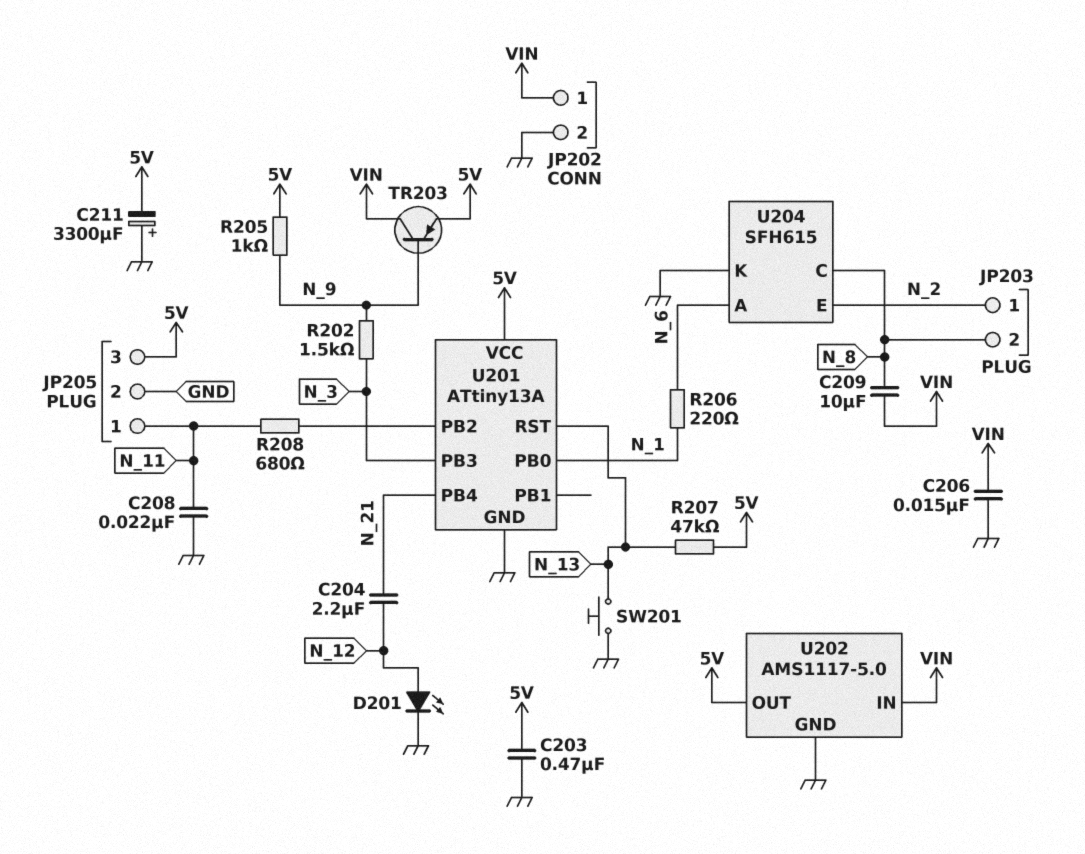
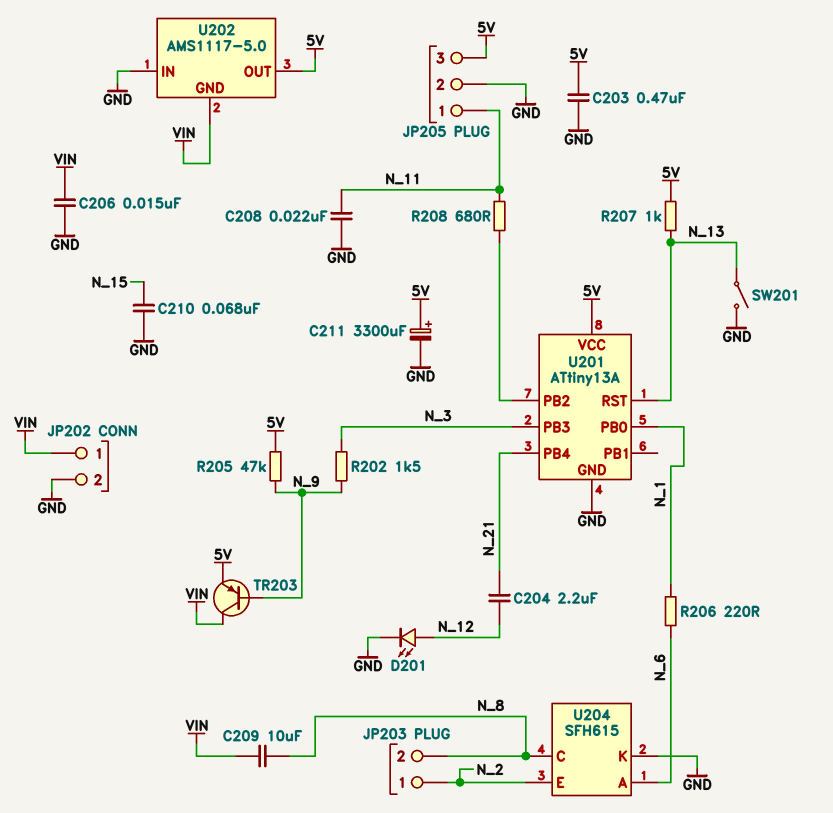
C210: none -> 68nF (GND, N_15)
C211: 3300uF (plus GND, minus 5V) -> 3300uF (plus 5V, minus GND)
R205: 1k (5V, N_9) -> 47k (5V, N_9)
R207: 47k (5V, N_13) -> 1k (5V, N_13)
SW201: button (GND, N_13) -> switch (GND, N_13)
U202 pin GND: GND -> VIN
U202 pin IN: VIN -> GND

